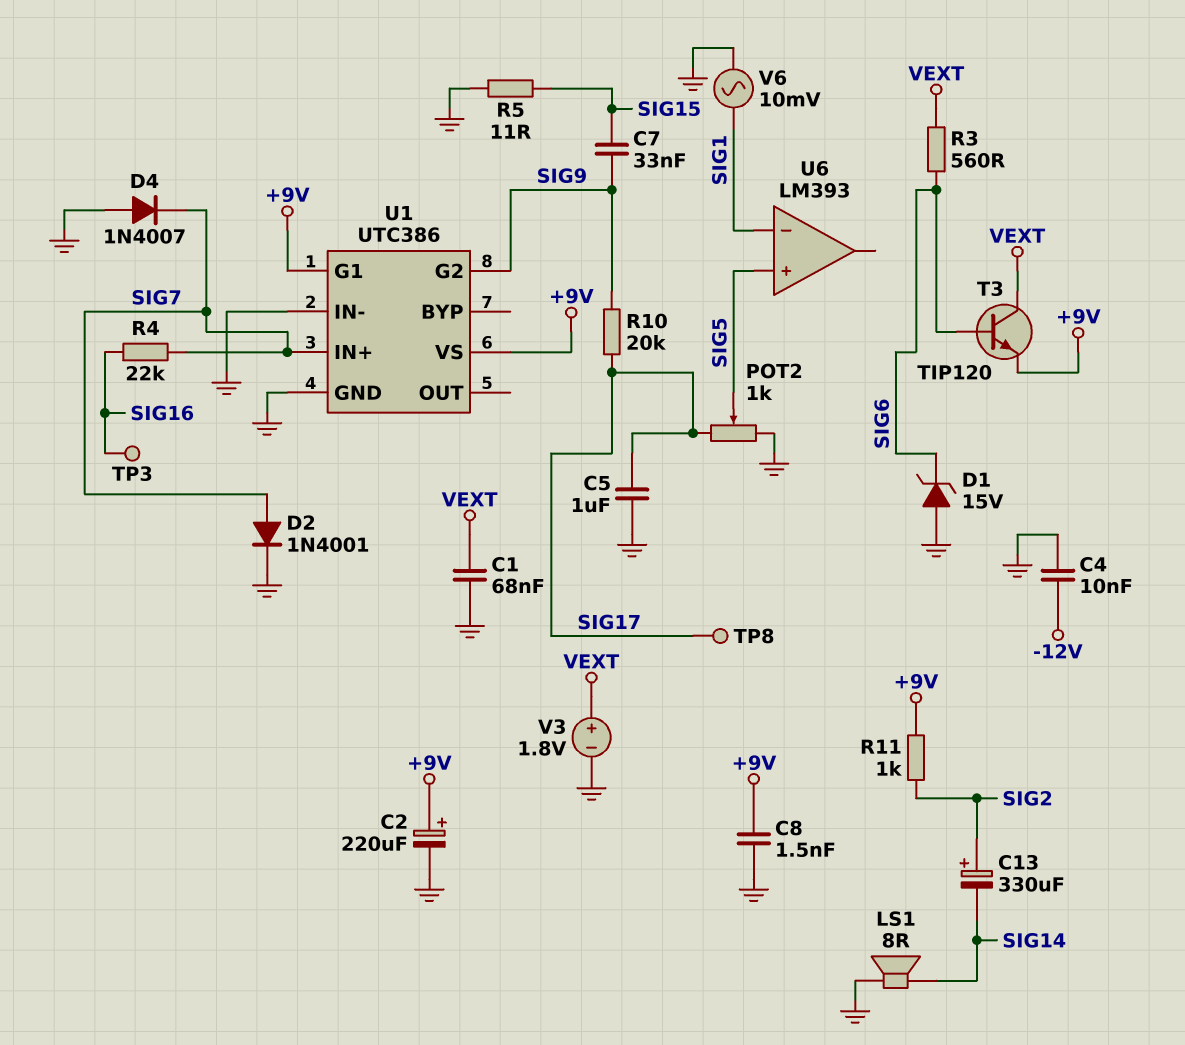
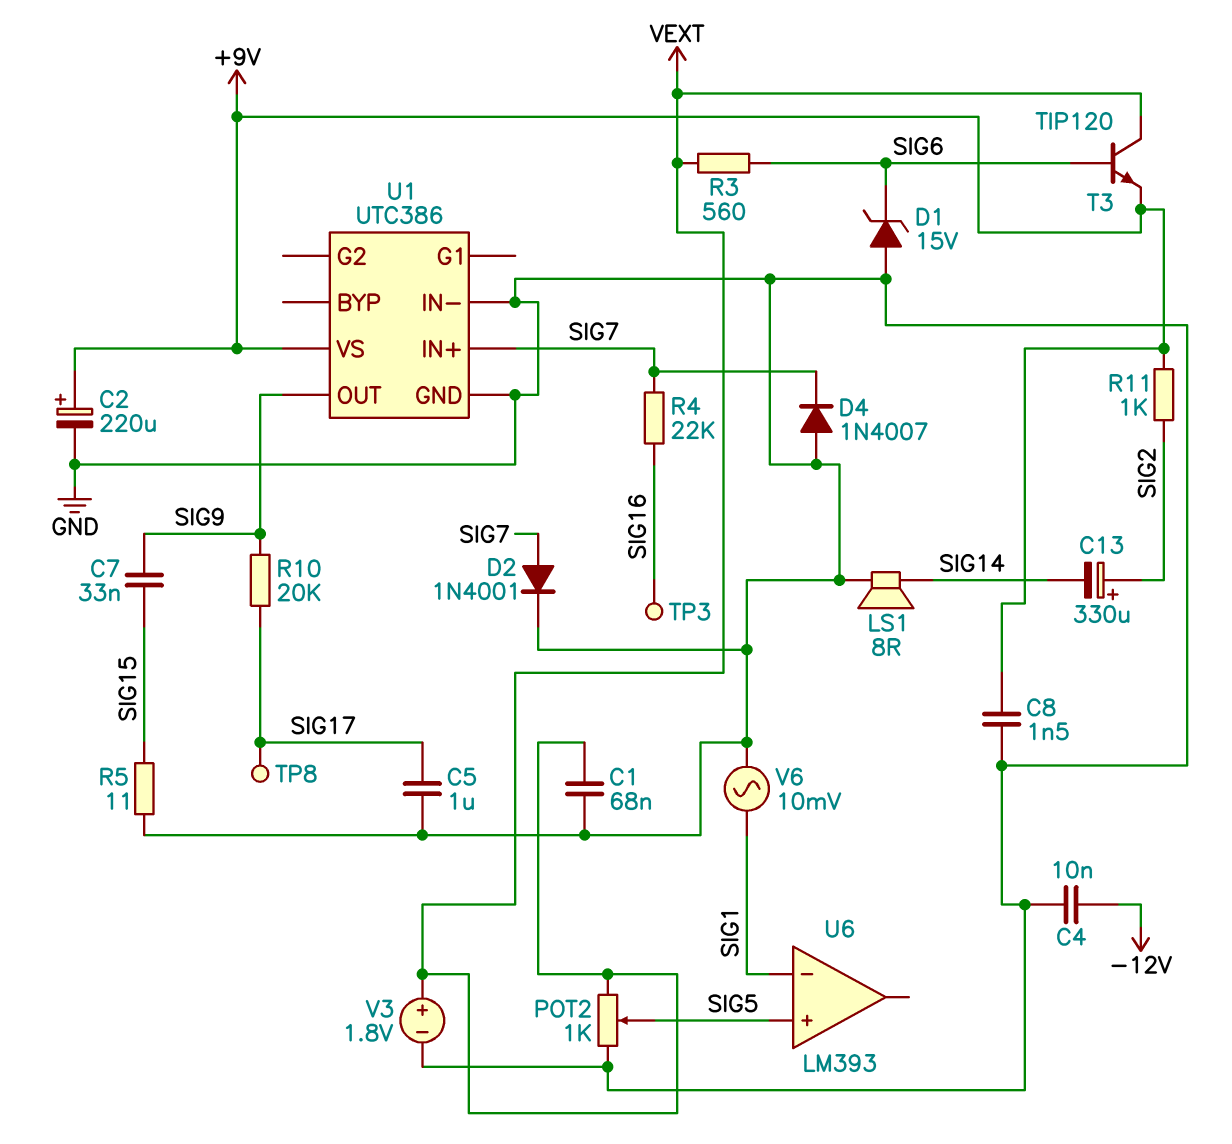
POT2: 1k (GND, SIG17, wiper SIG5) -> 1k (GND, VEXT, wiper SIG5)
U1 pin G1: +9V -> none
U1 pin G2: SIG9 -> none
U1 pin OUT: none -> SIG9

